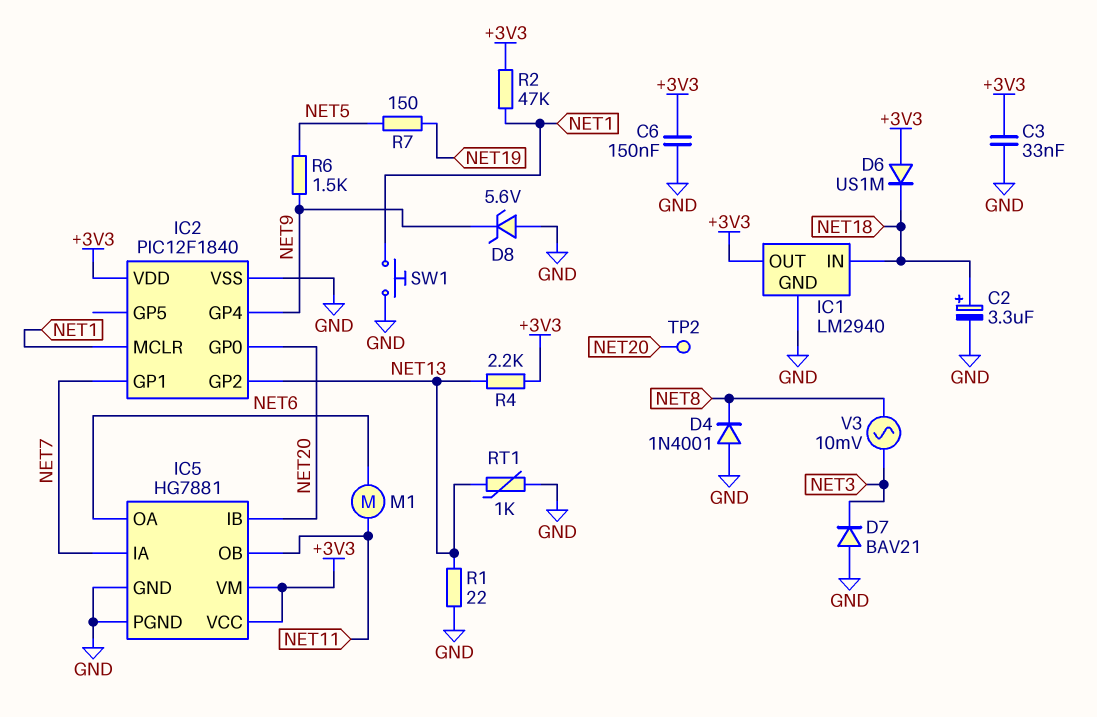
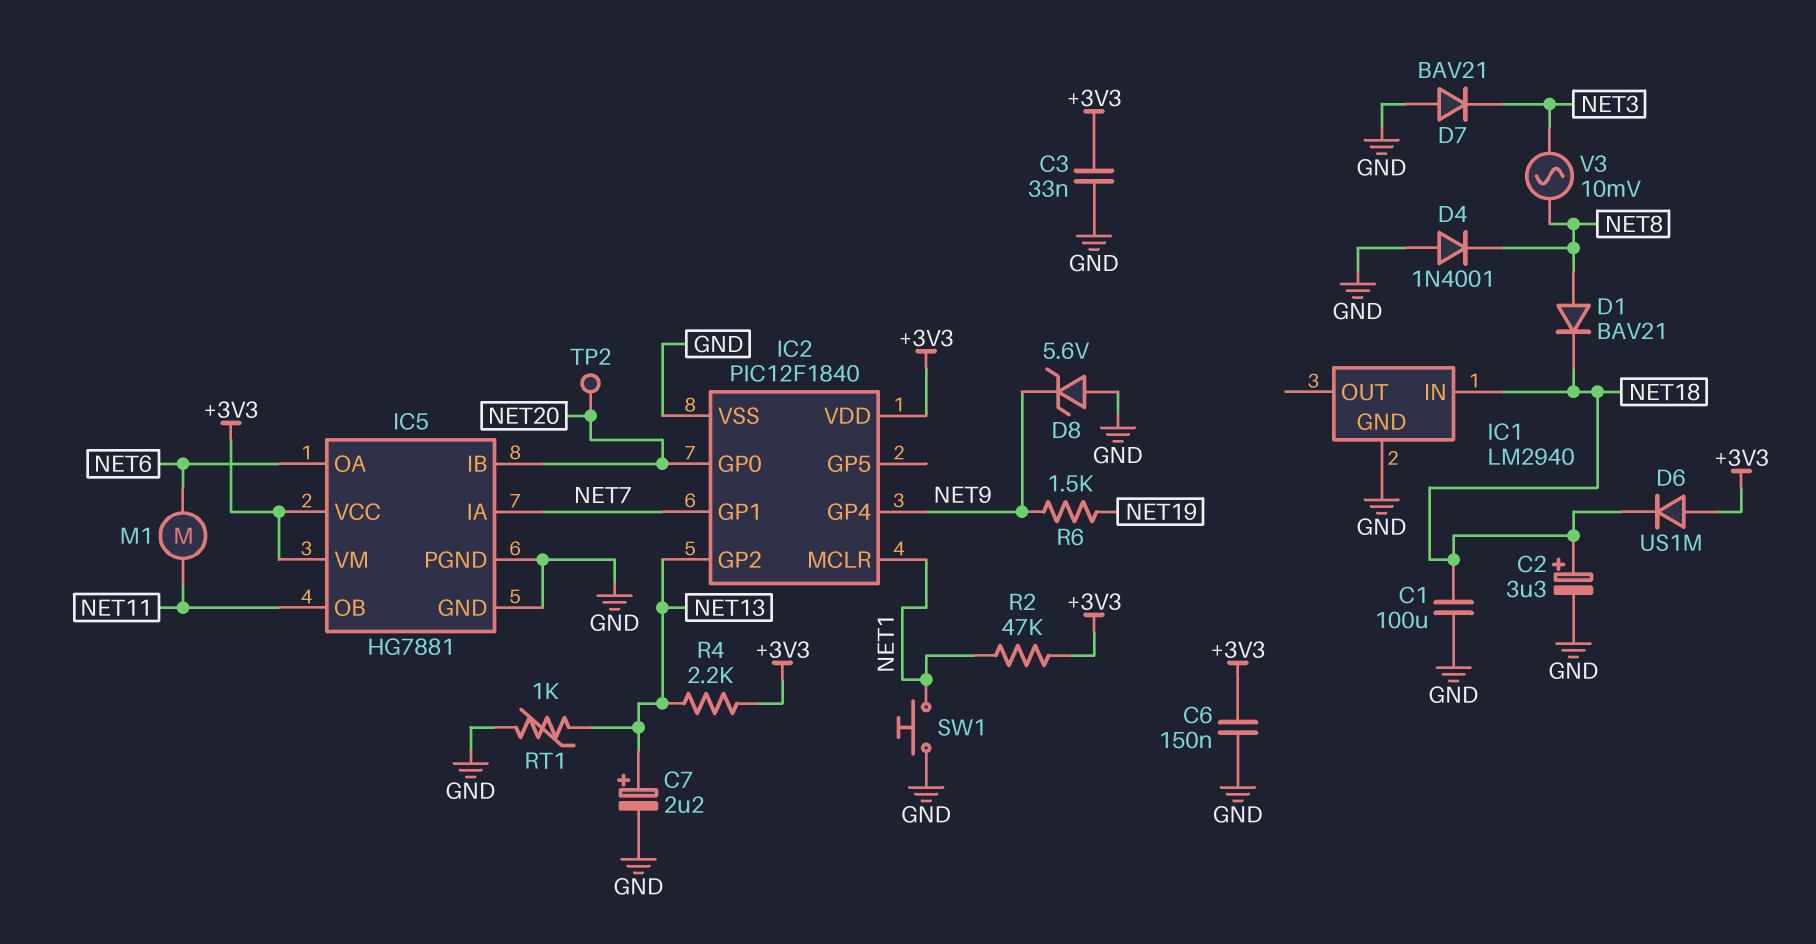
C1: none -> 100uF (GND, NET18)
C7: none -> 2.2uF (plus NET13, minus GND)
D1: none -> diode BAV21 (A NET8, K NET18)
IC1 pin OUT: +3V3 -> none
R1: 22 (GND, NET13) -> none
R6: 1.5k (NET5, NET9) -> 1.5k (NET9, NET19)
R7: 150 (NET5, NET19) -> none

